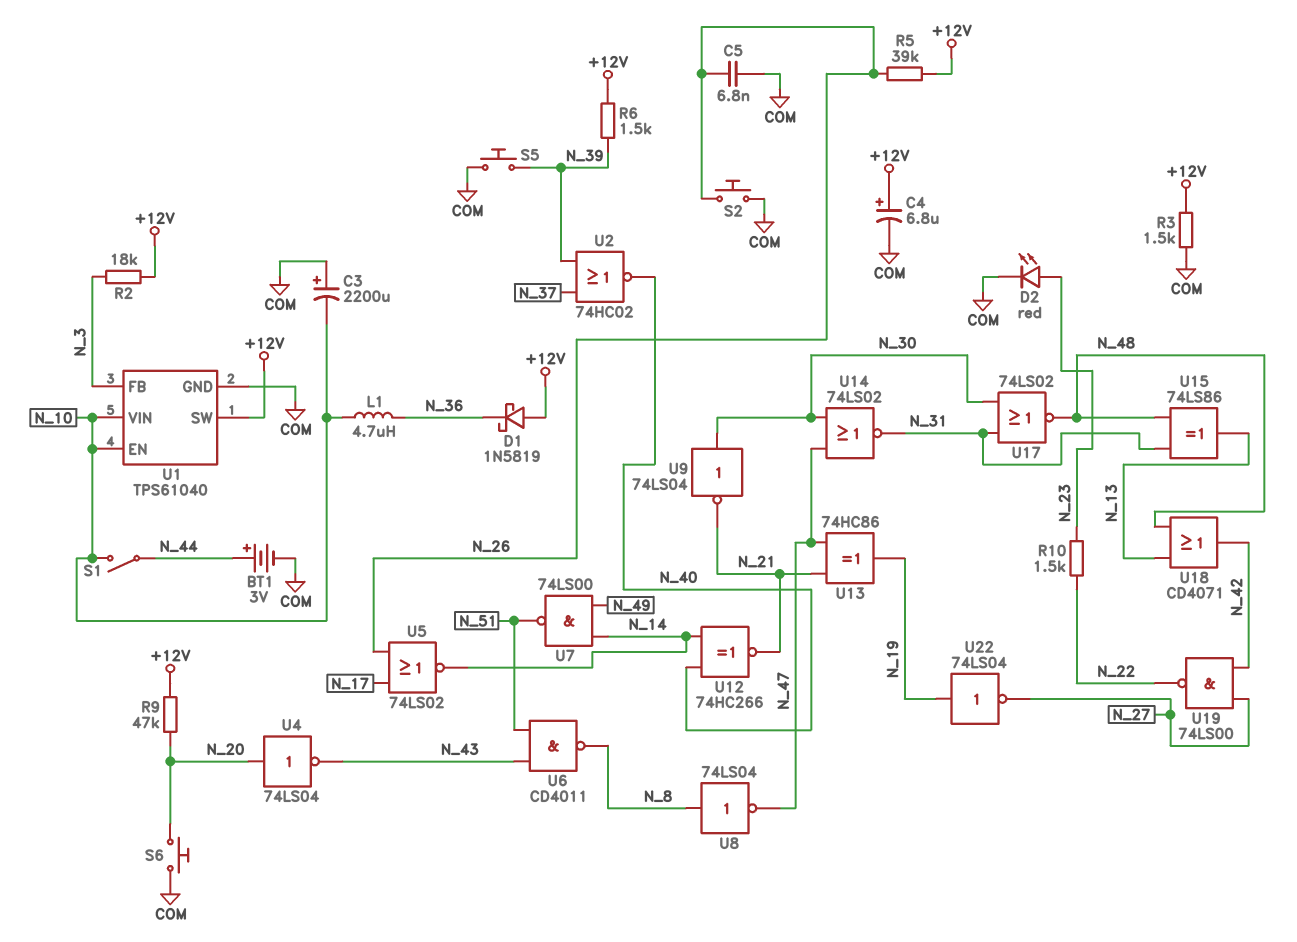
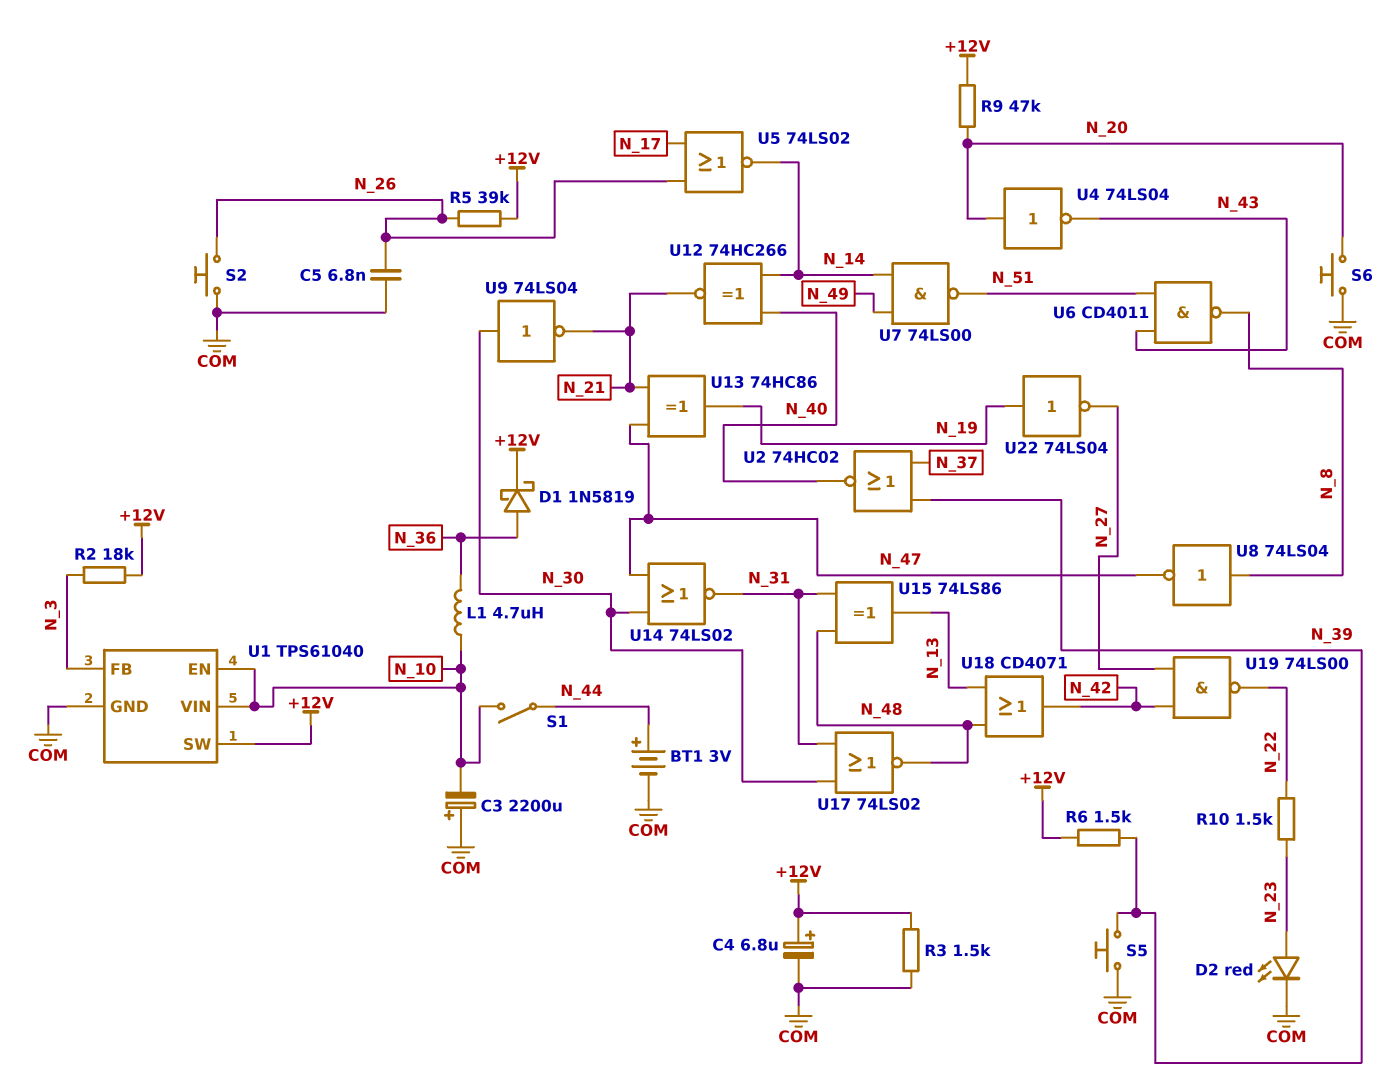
D1: schottky 1N5819 (A +12V, K N_36) -> schottky 1N5819 (A N_36, K +12V)

